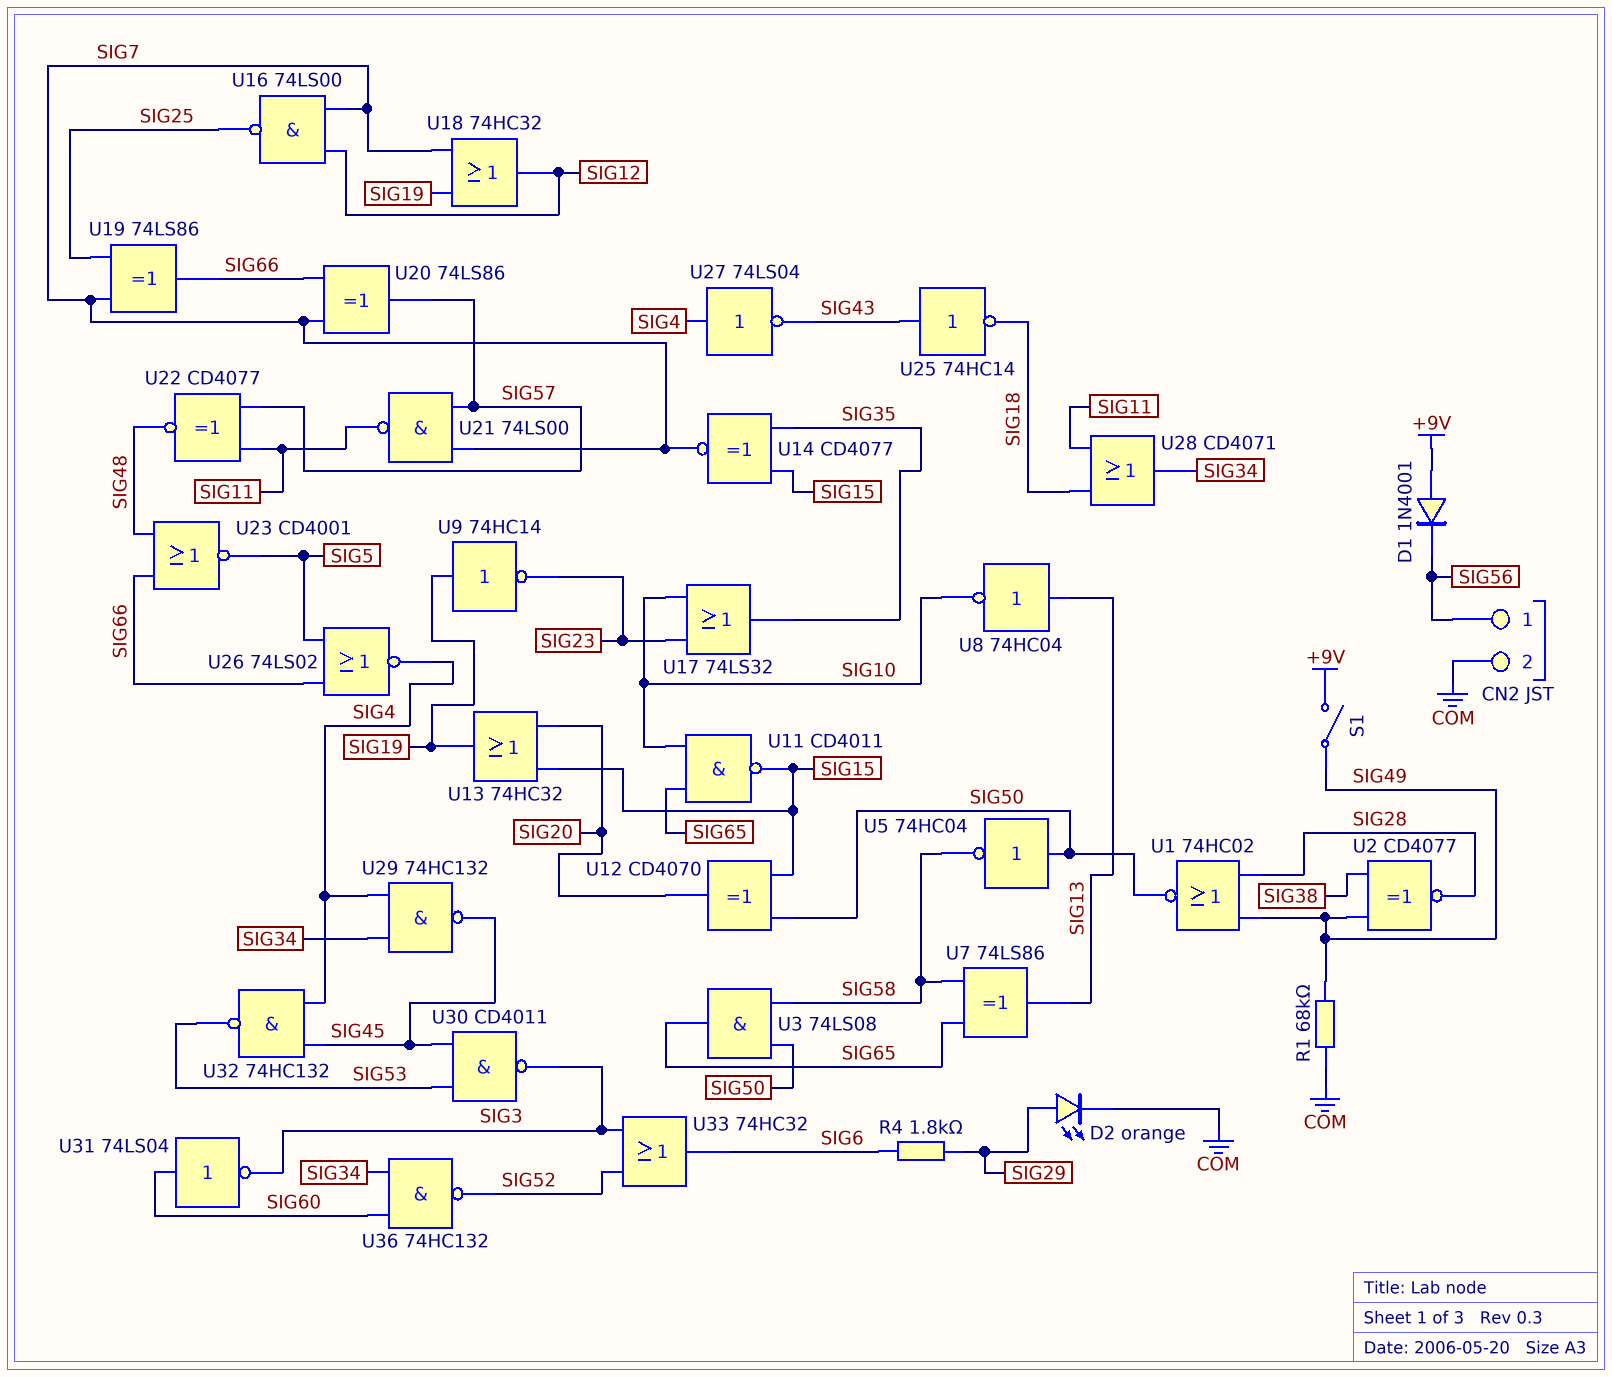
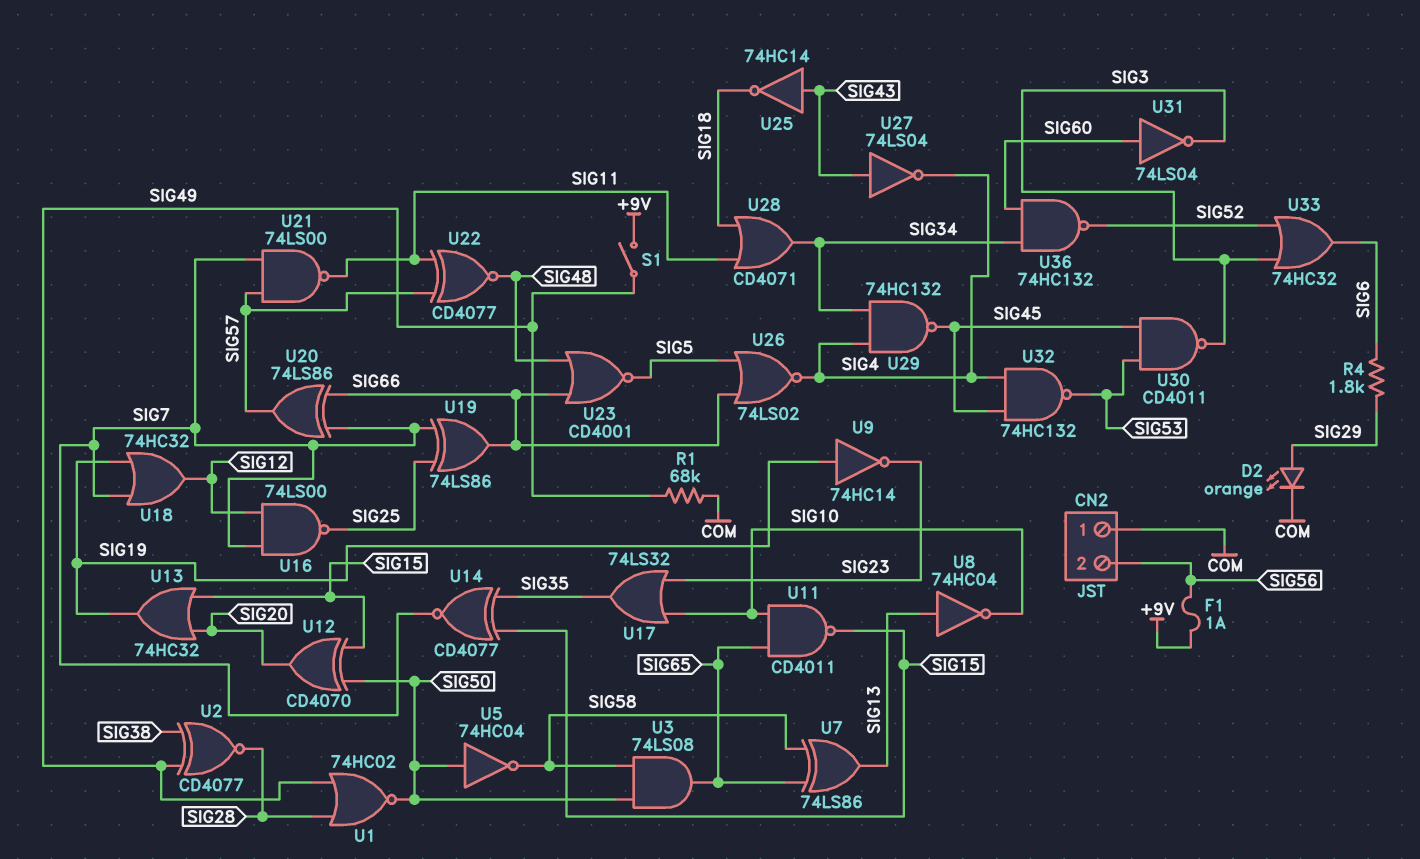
CN2 pin 1: SIG56 -> COM
CN2 pin 2: COM -> SIG56
D1: diode 1N4001 (A +9V, K SIG56) -> none
F1: none -> 1A (+9V, SIG56)
U27: NOT 74LS04 (in SIG4, out SIG43) -> NOT 74LS04 (in SIG43, out SIG4)

